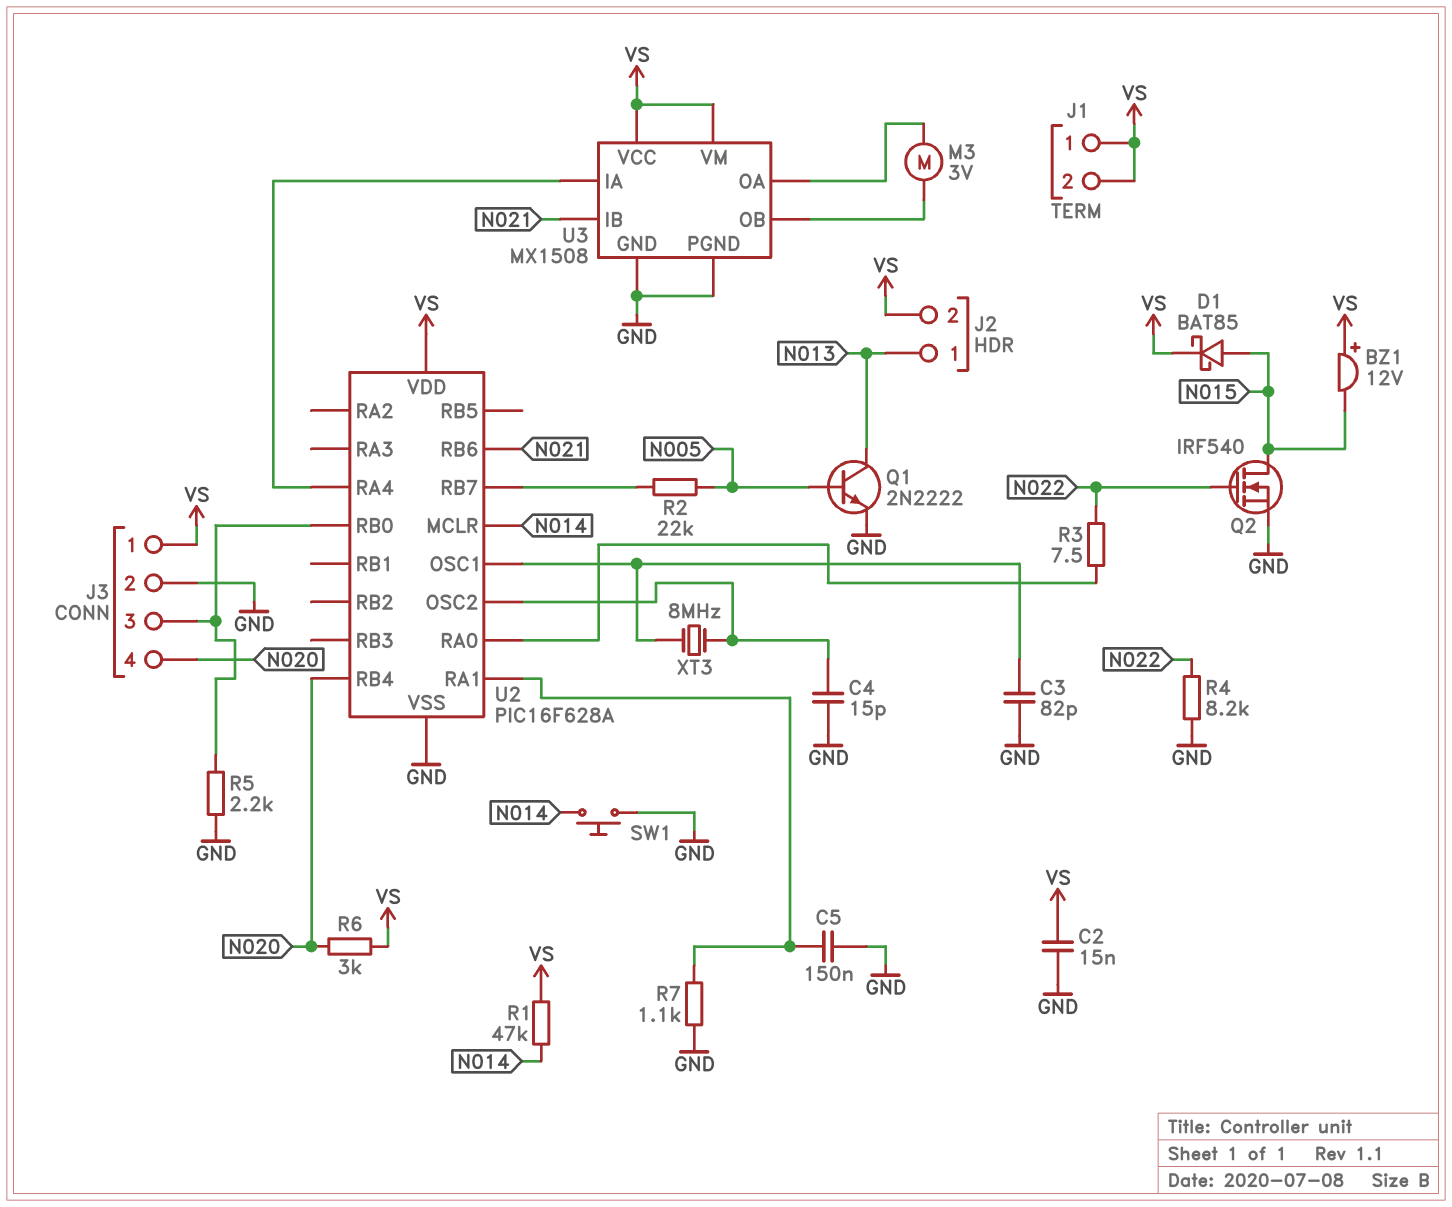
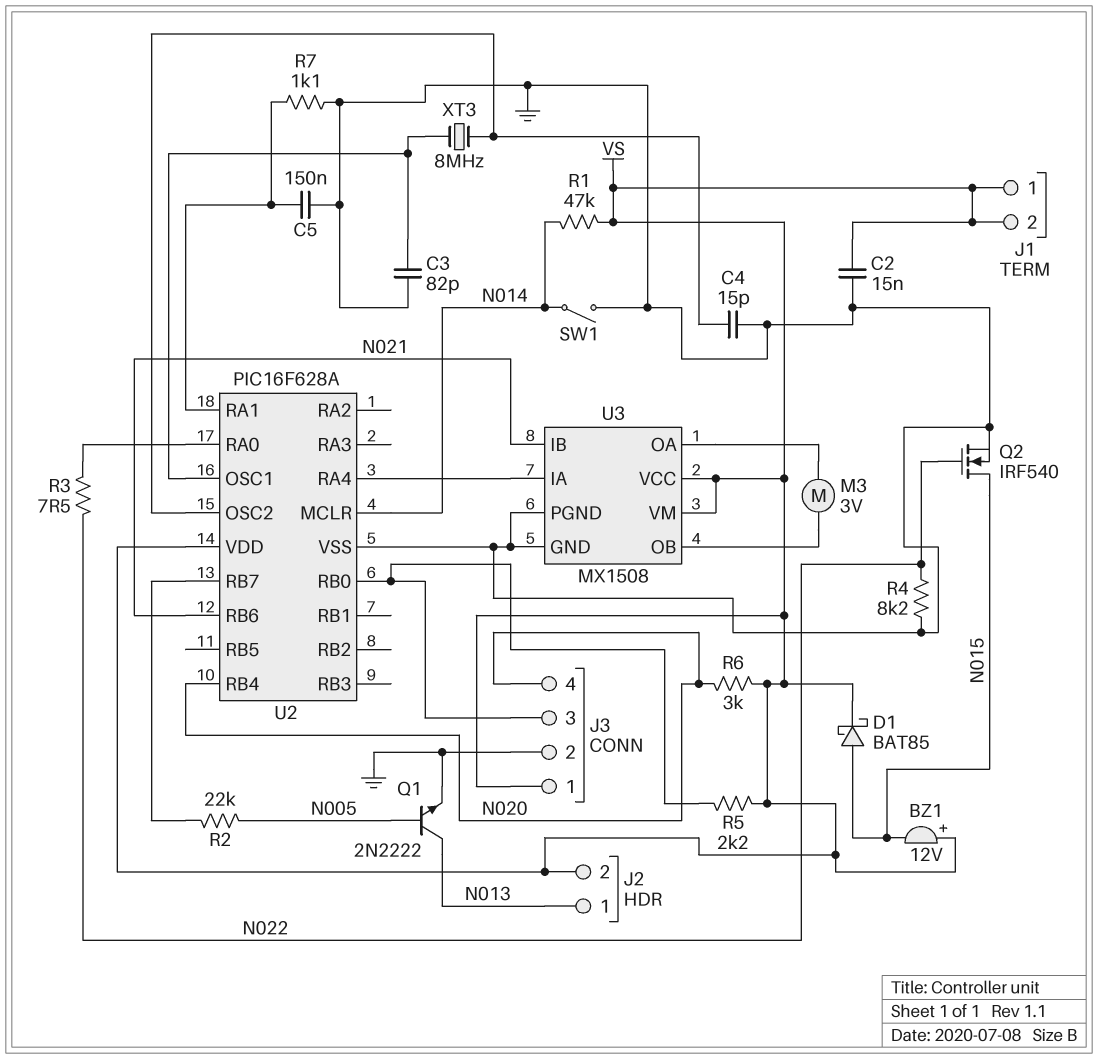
R5: 2.2k (GND, J3/3) -> 2.2k (J3/3, VS)
SW1: button (GND, N014) -> switch (GND, N014)

